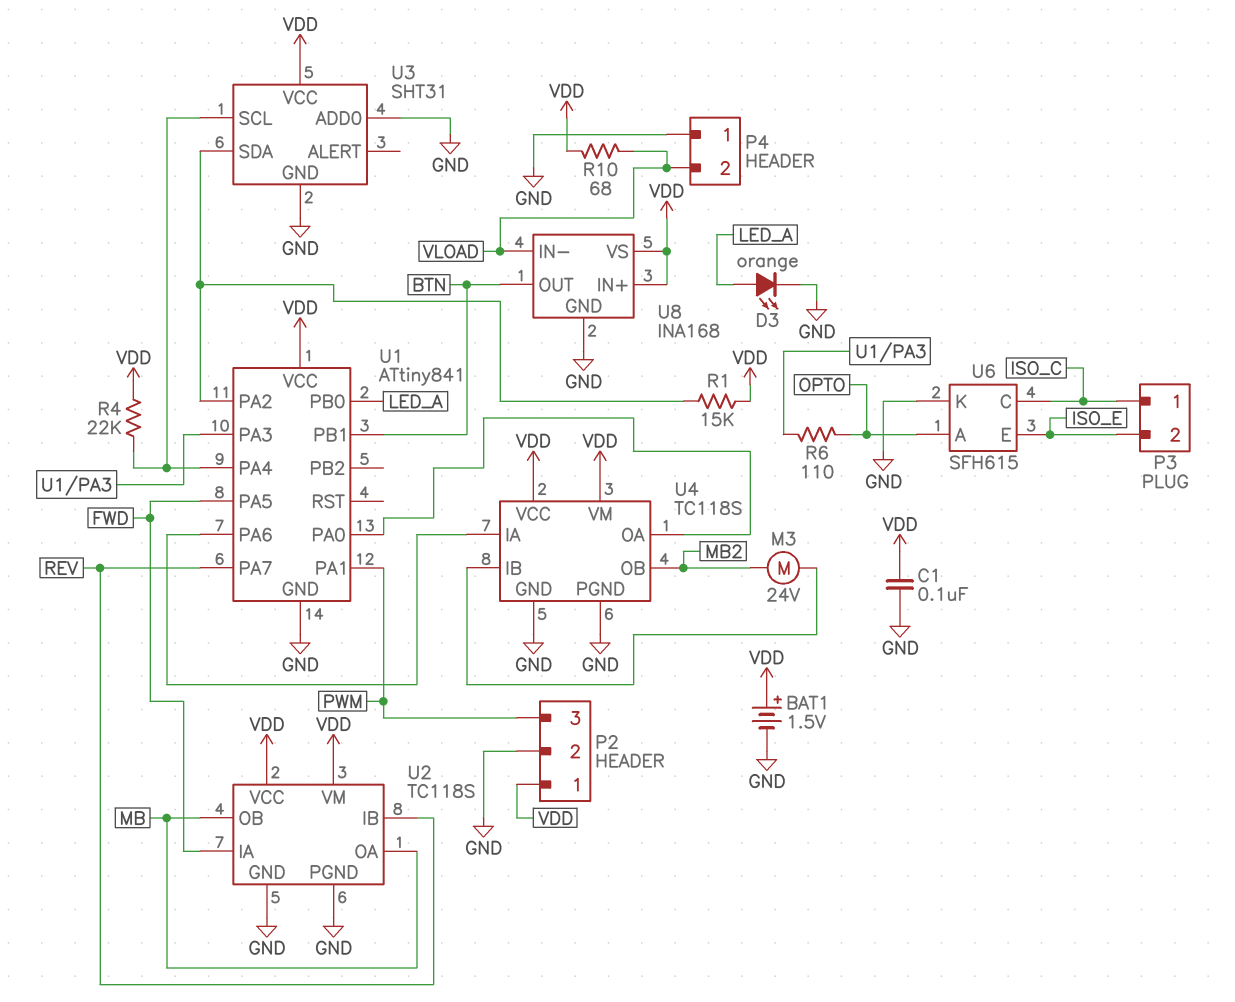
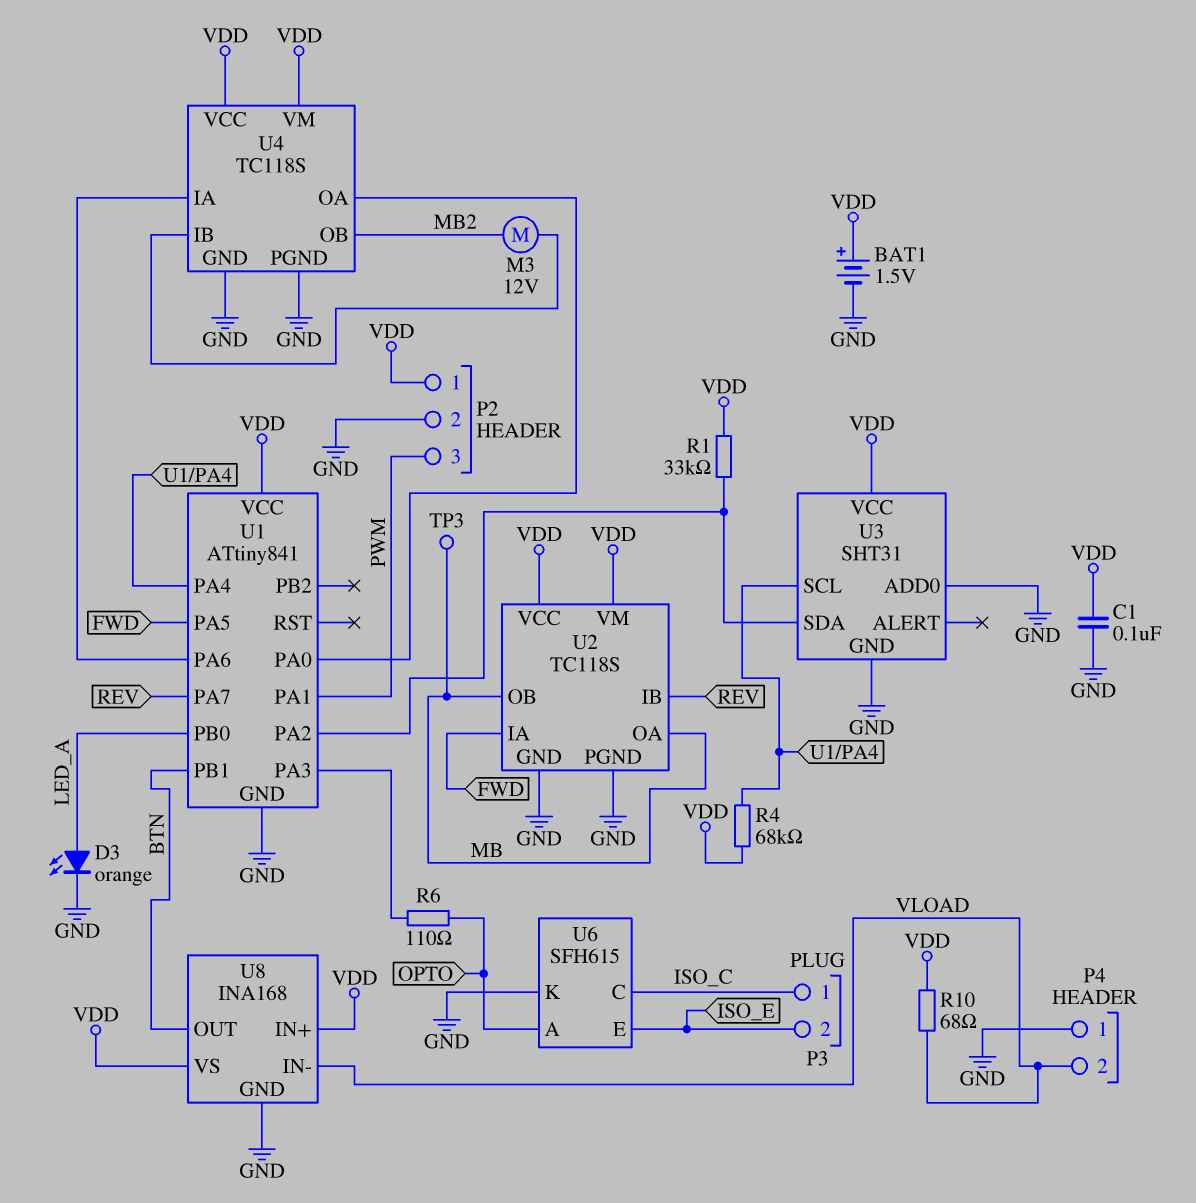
M3: motor 24V (MB2, U4/IB) -> motor 12V (MB2, U4/IB)
R1: 15k (U1/PA2, VDD) -> 33k (U1/PA2, VDD)
R4: 22k (U1/PA4, VDD) -> 68k (U1/PA4, VDD)
TP3: none -> test point (MB)

